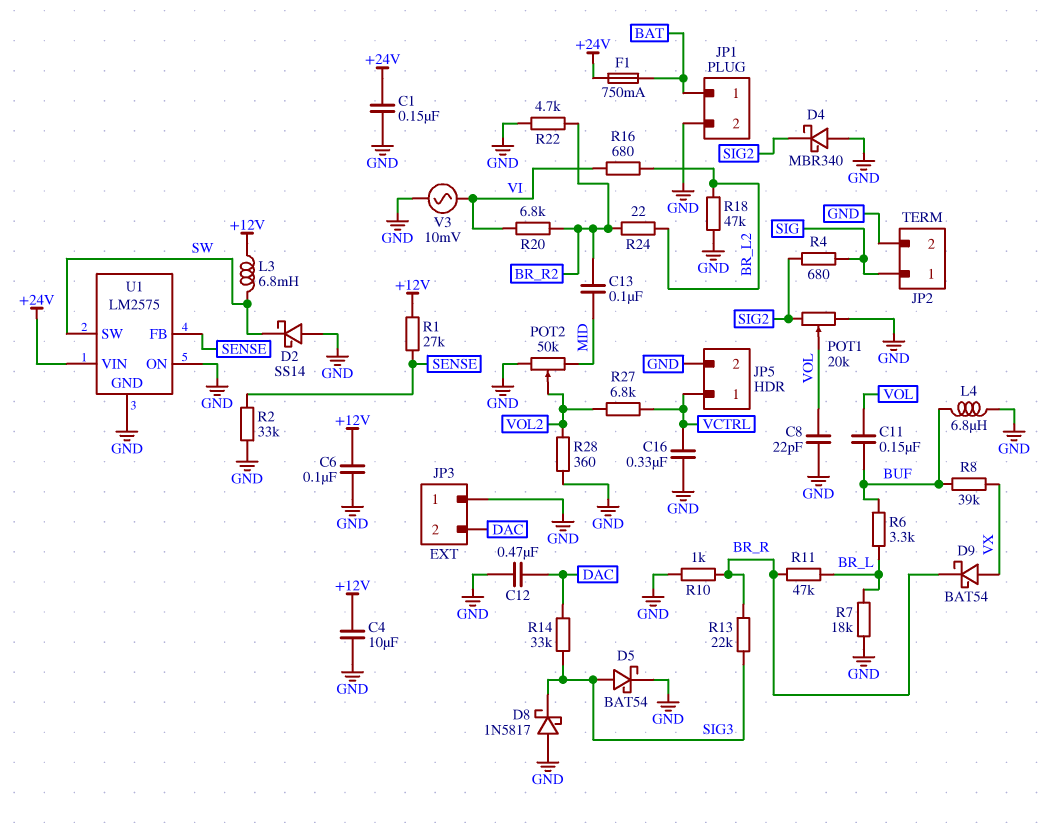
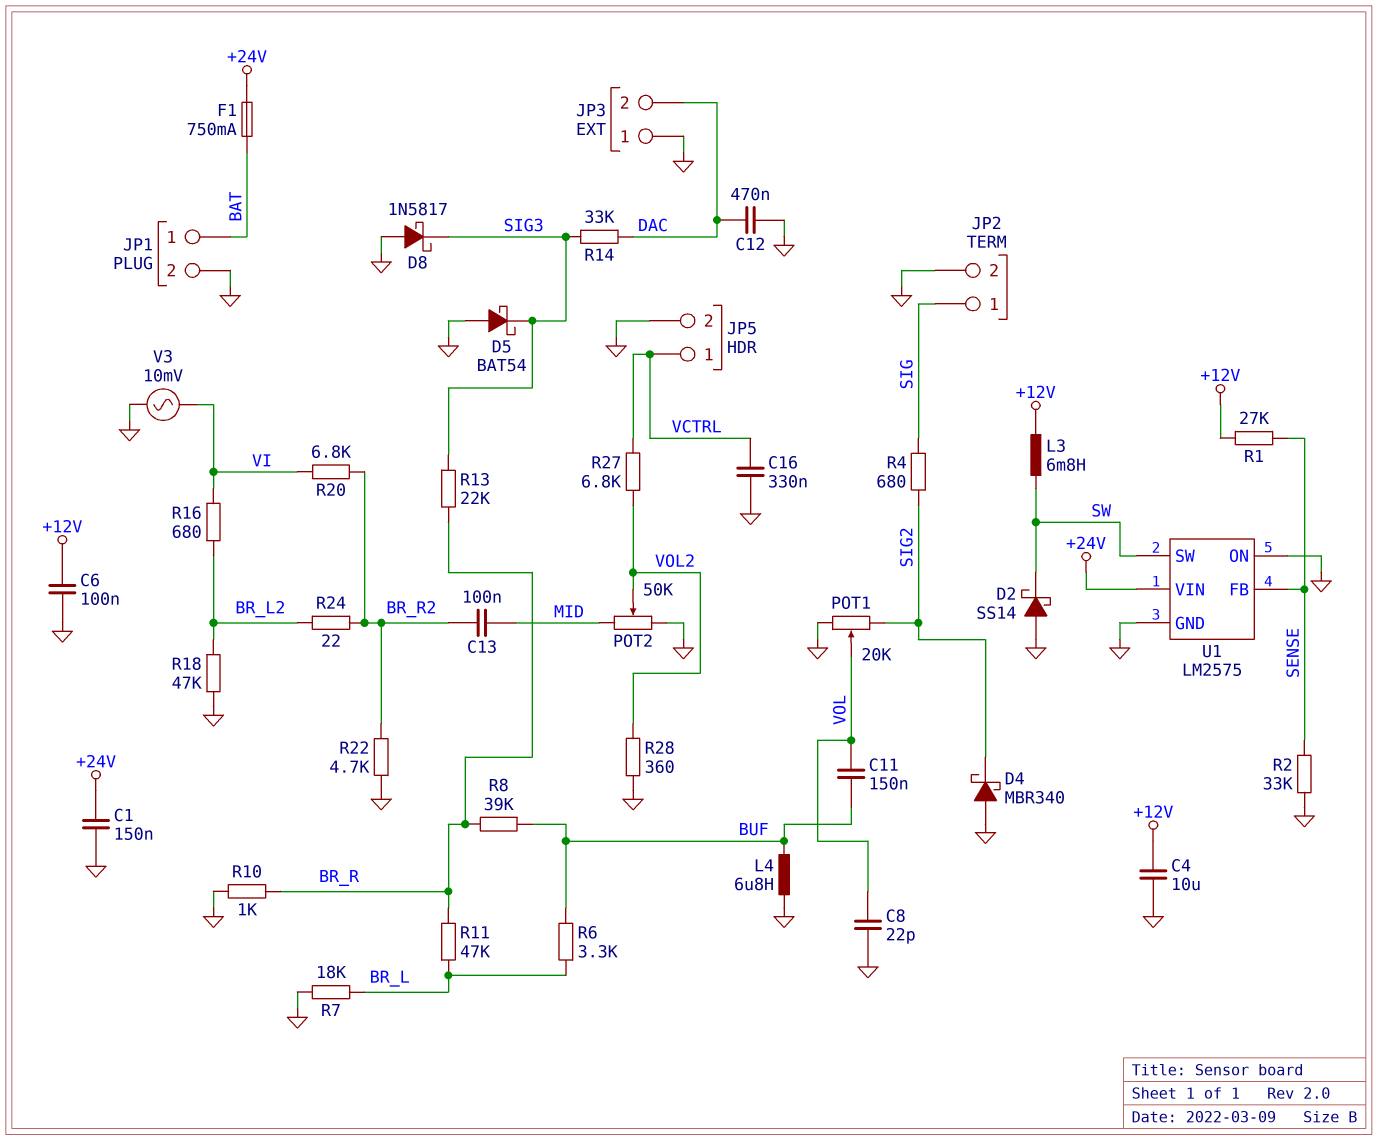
D5: schottky BAT54 (A SIG3, K GND) -> schottky BAT54 (A GND, K SIG3)
D9: schottky BAT54 (A VX, K BR_R) -> none
R8: 39k (BUF, VX) -> 39k (BR_R, BUF)

